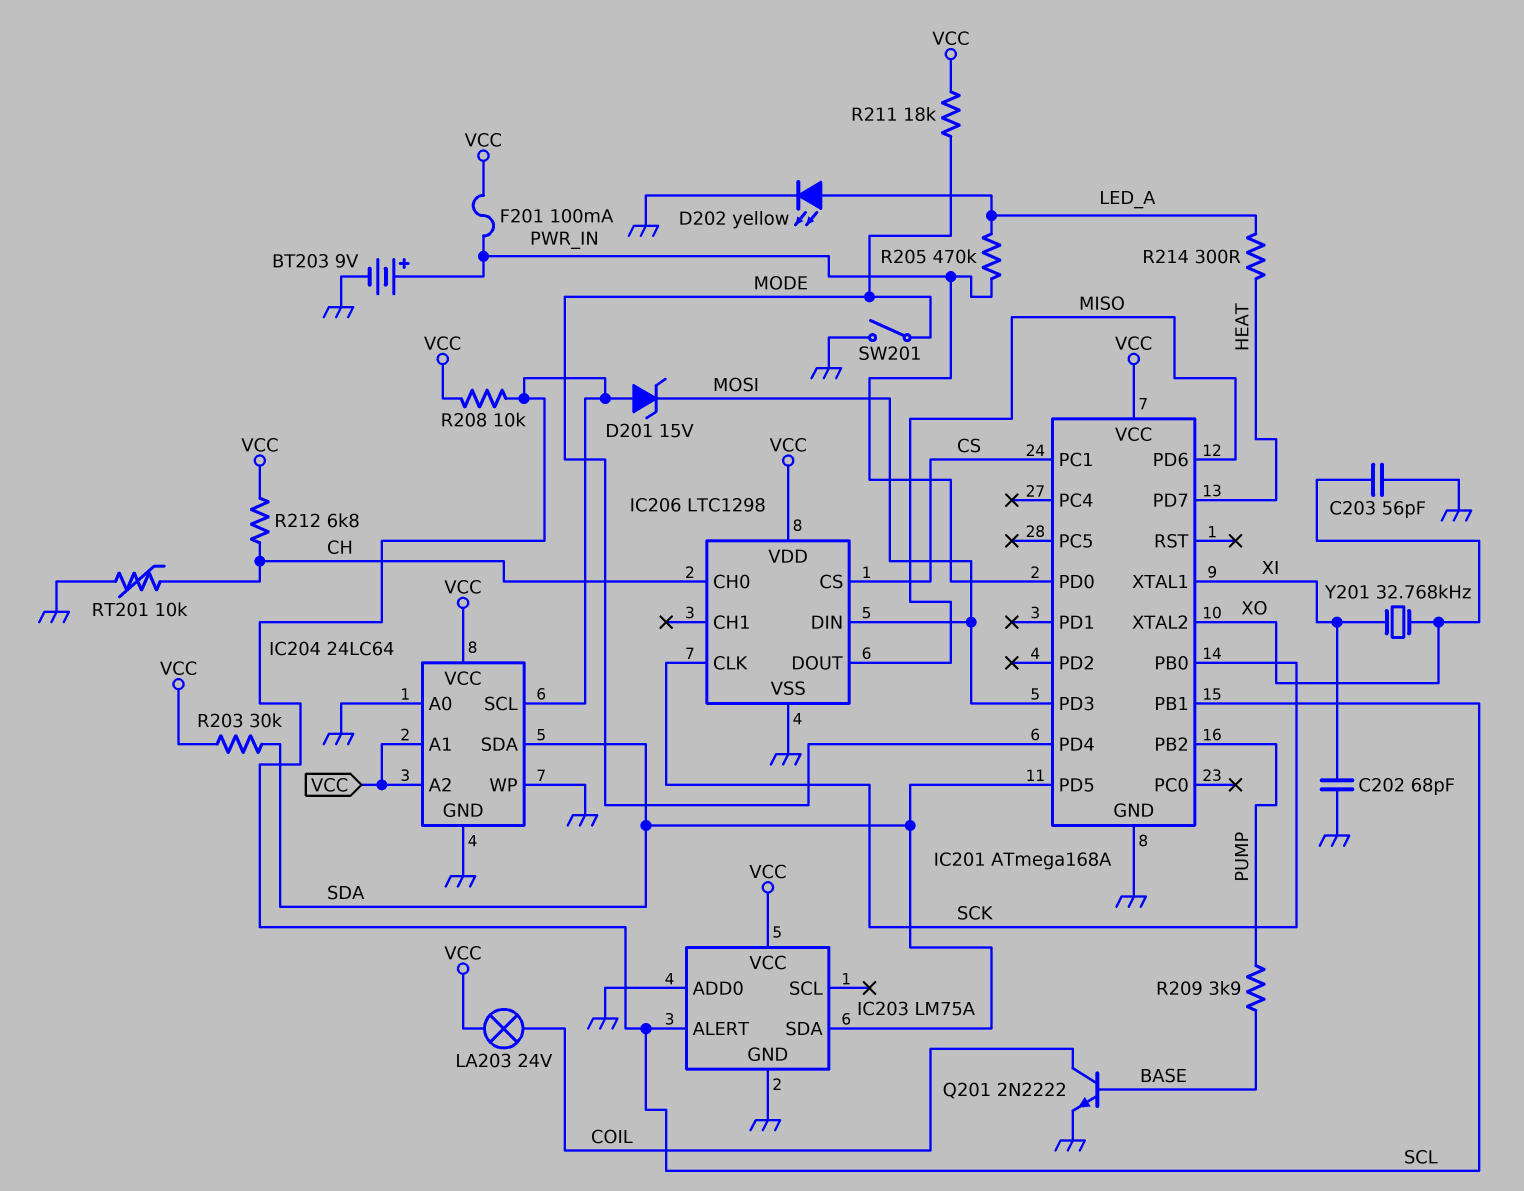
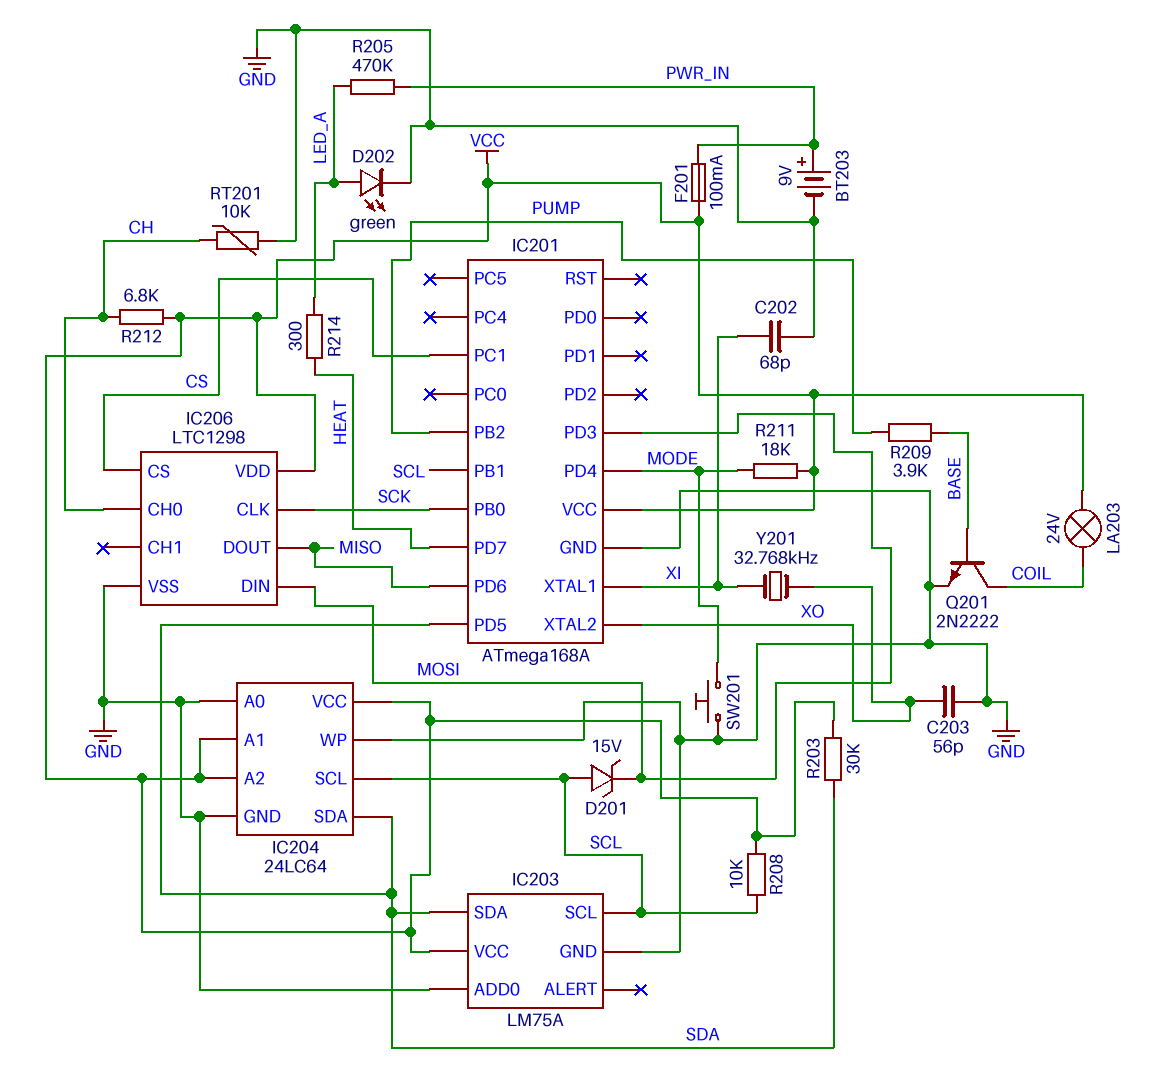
D202: LED yellow (A LED_A, K GND) -> LED green (A LED_A, K GND)
IC201 pin PD0: PWR_IN -> none
IC203 pin ALERT: SCL -> none
IC203 pin SCL: none -> SCL
SW201: switch (GND, MODE) -> button (GND, MODE)

